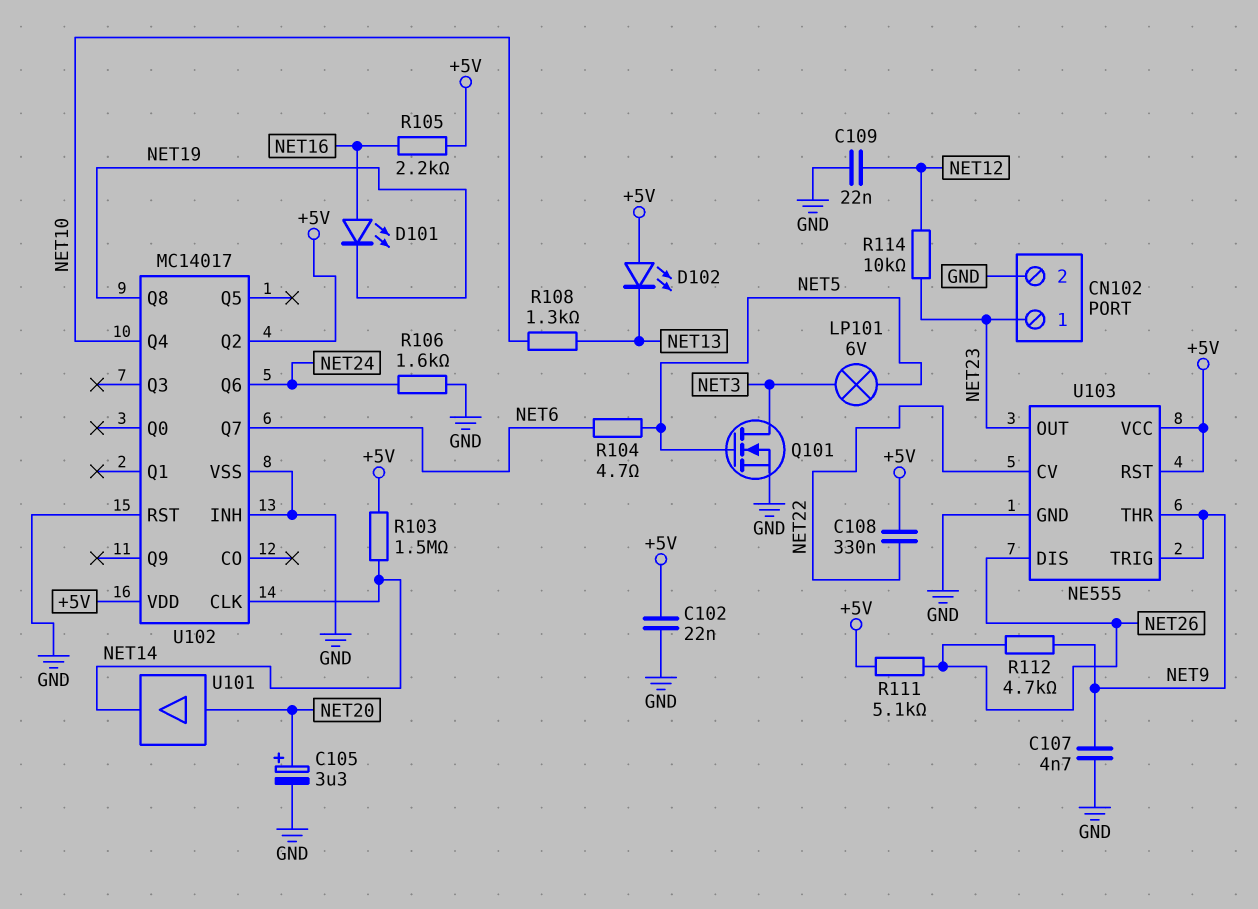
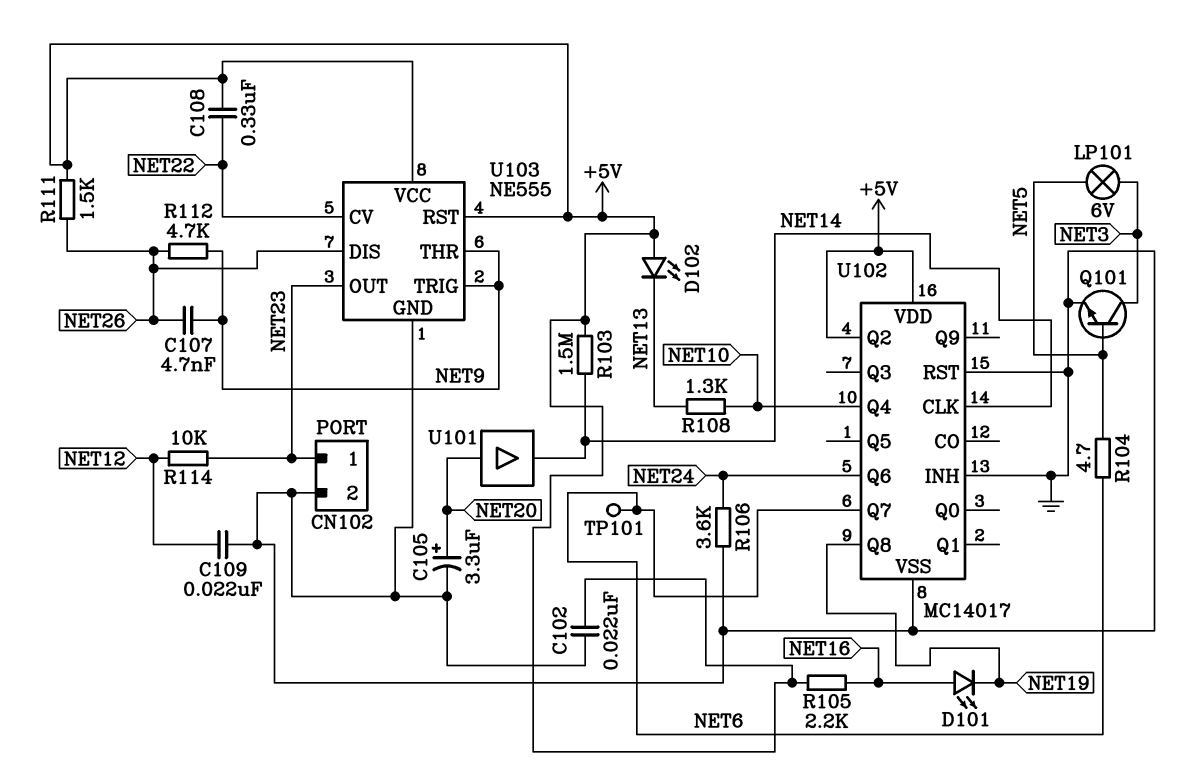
C107: 4.7nF (GND, NET9) -> 4.7nF (NET9, NET26)
Q101: NMOS (G NET5, D NET3, S GND) -> NPN (B NET5, C NET3, E GND)
R106: 1.6k (GND, NET24) -> 3.6k (GND, NET24)
R111: 5.1k (+5V, NET26) -> 1.5k (+5V, NET26)
TP101: none -> test point (NET6)

